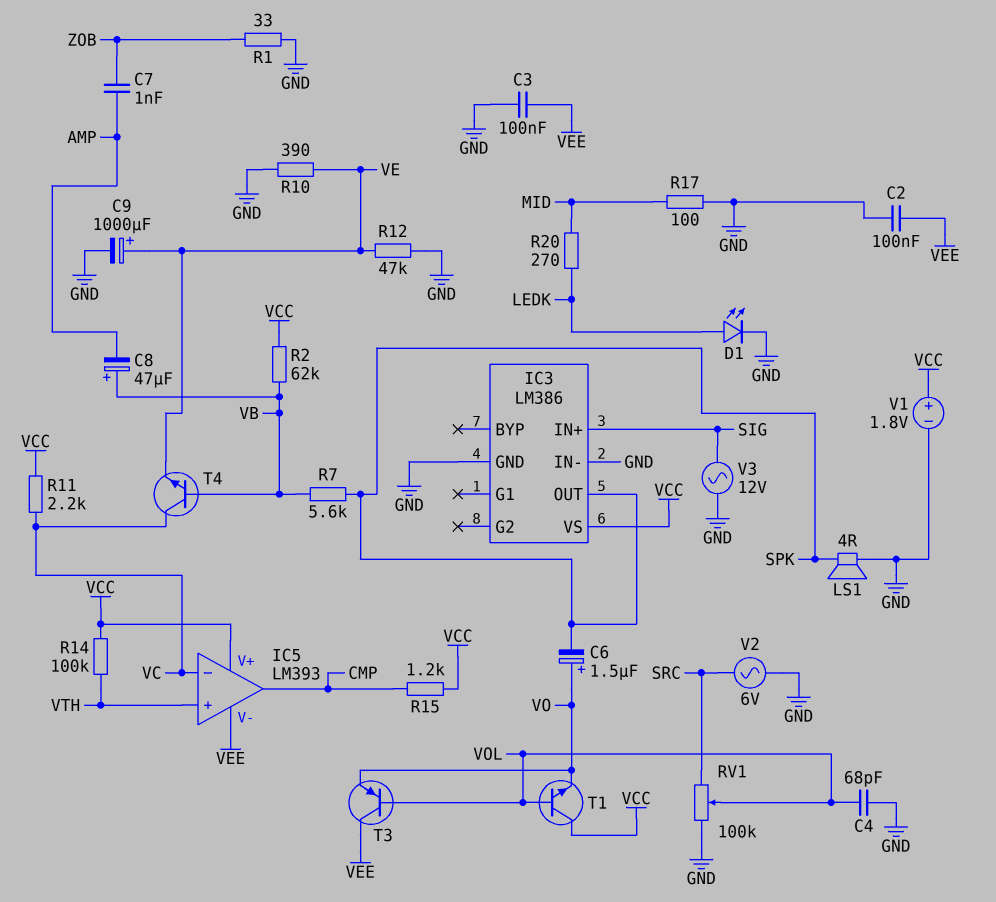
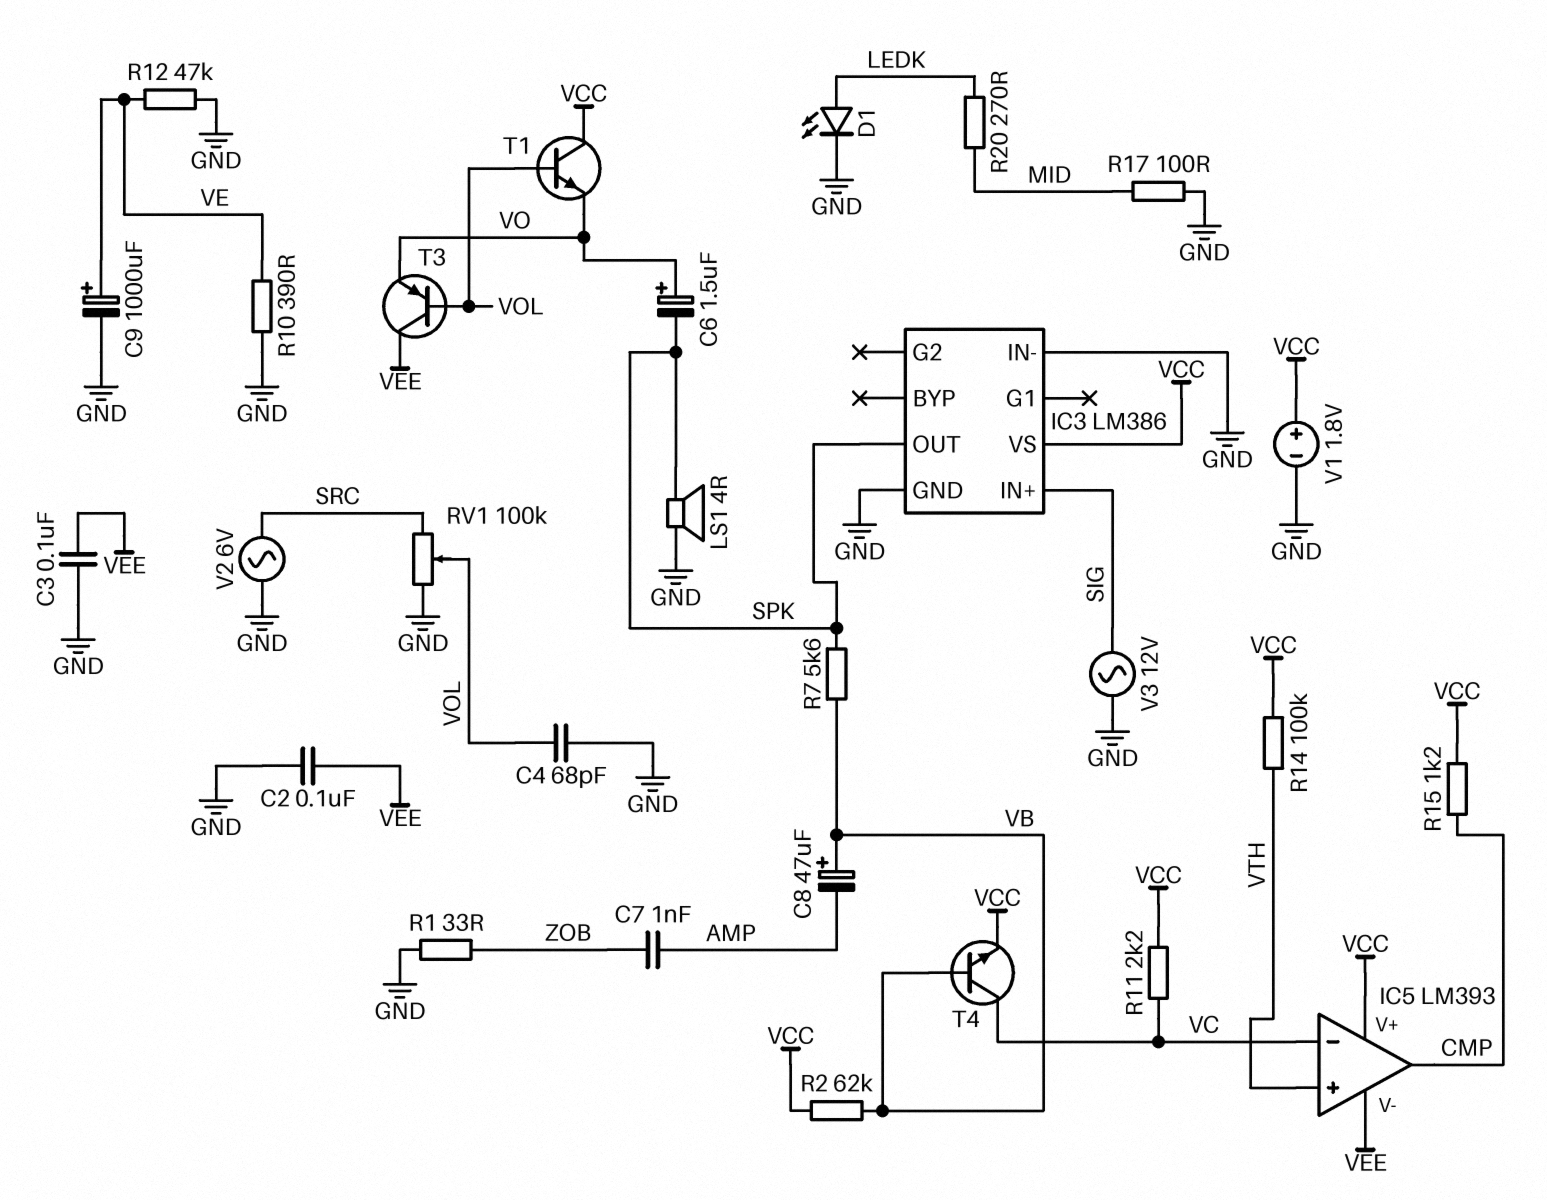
T4: NPN (B VB, C VC, E VE) -> NPN (B VB, C VC, E VCC)

